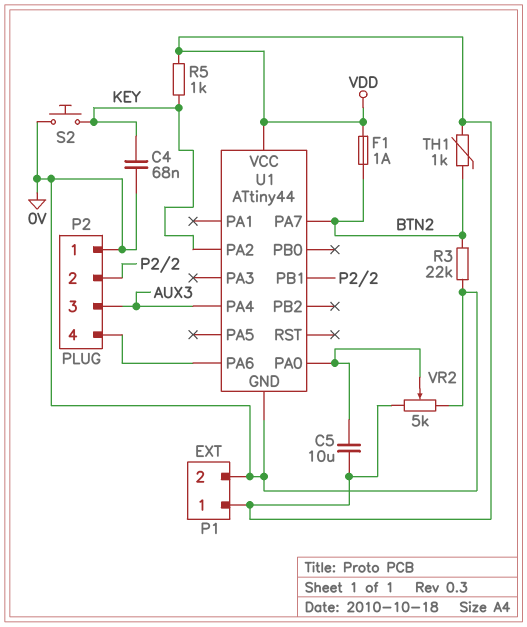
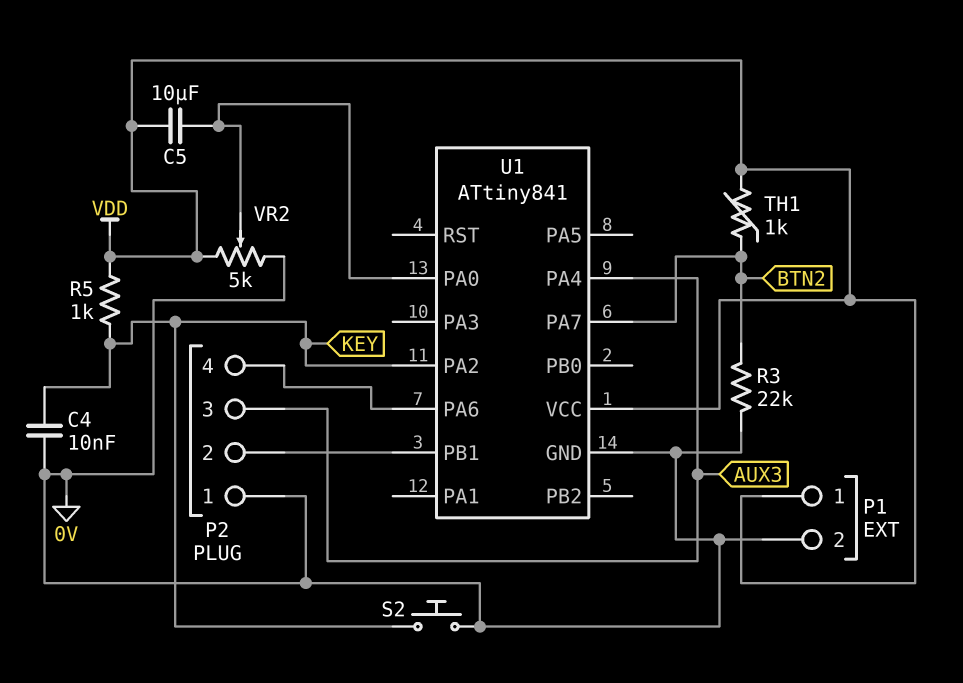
C4: 68nF (0V, KEY) -> 10nF (0V, KEY)
F1: 1A (BTN2, VDD) -> none
U1: ATtiny44 -> ATtiny841

